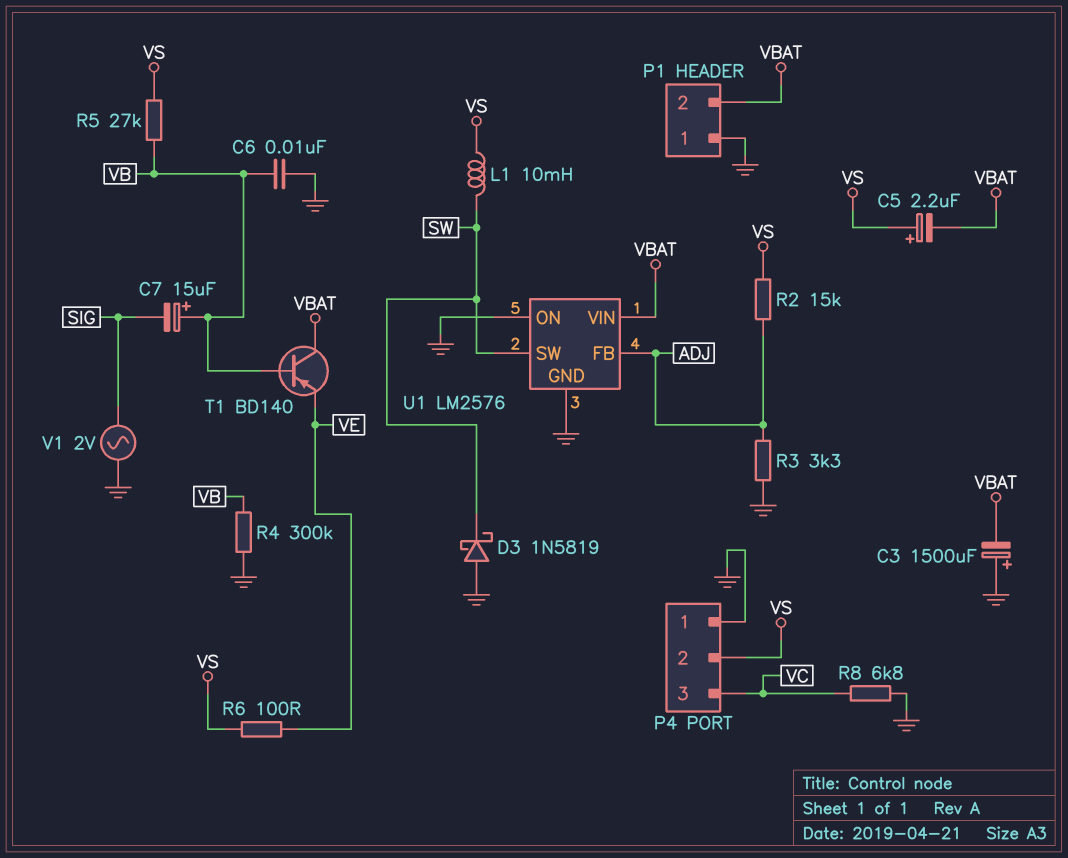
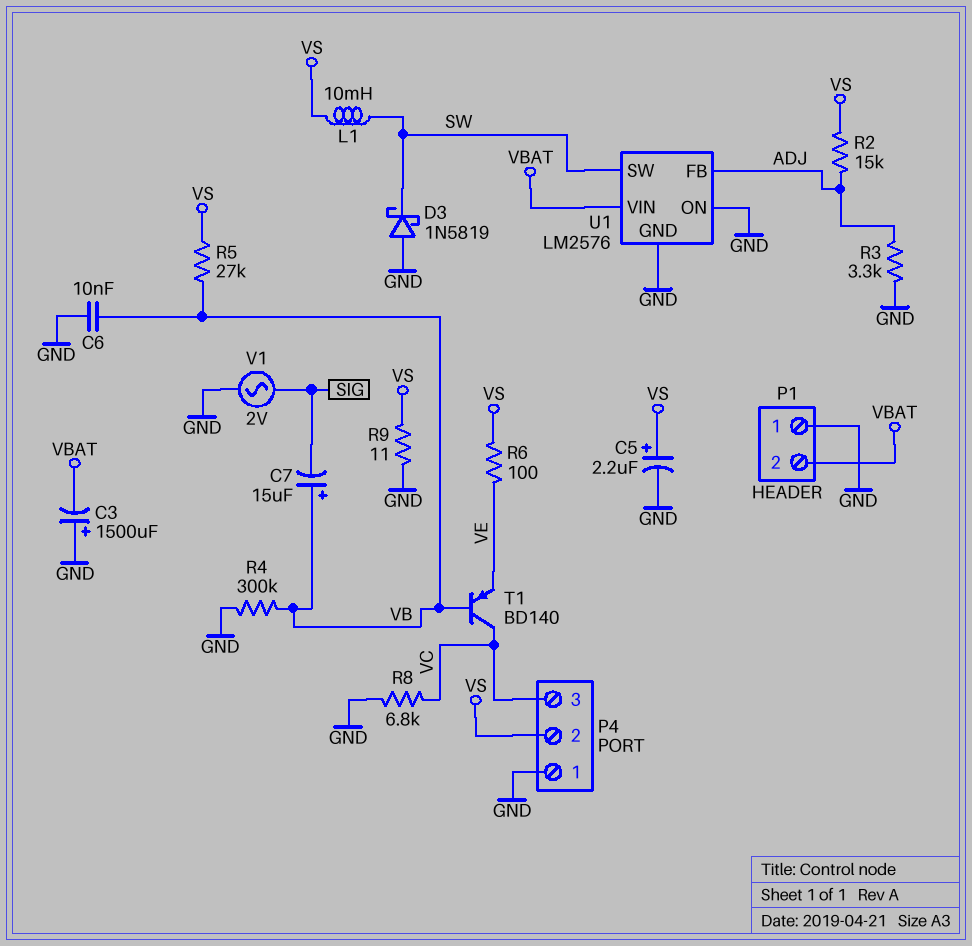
C5: 2.2uF (plus VS, minus VBAT) -> 2.2uF (plus VS, minus GND)
R9: none -> 11 (GND, VS)
T1: PNP BD140 (B VB, C VBAT, E VE) -> PNP BD140 (B VB, C VC, E VE)

